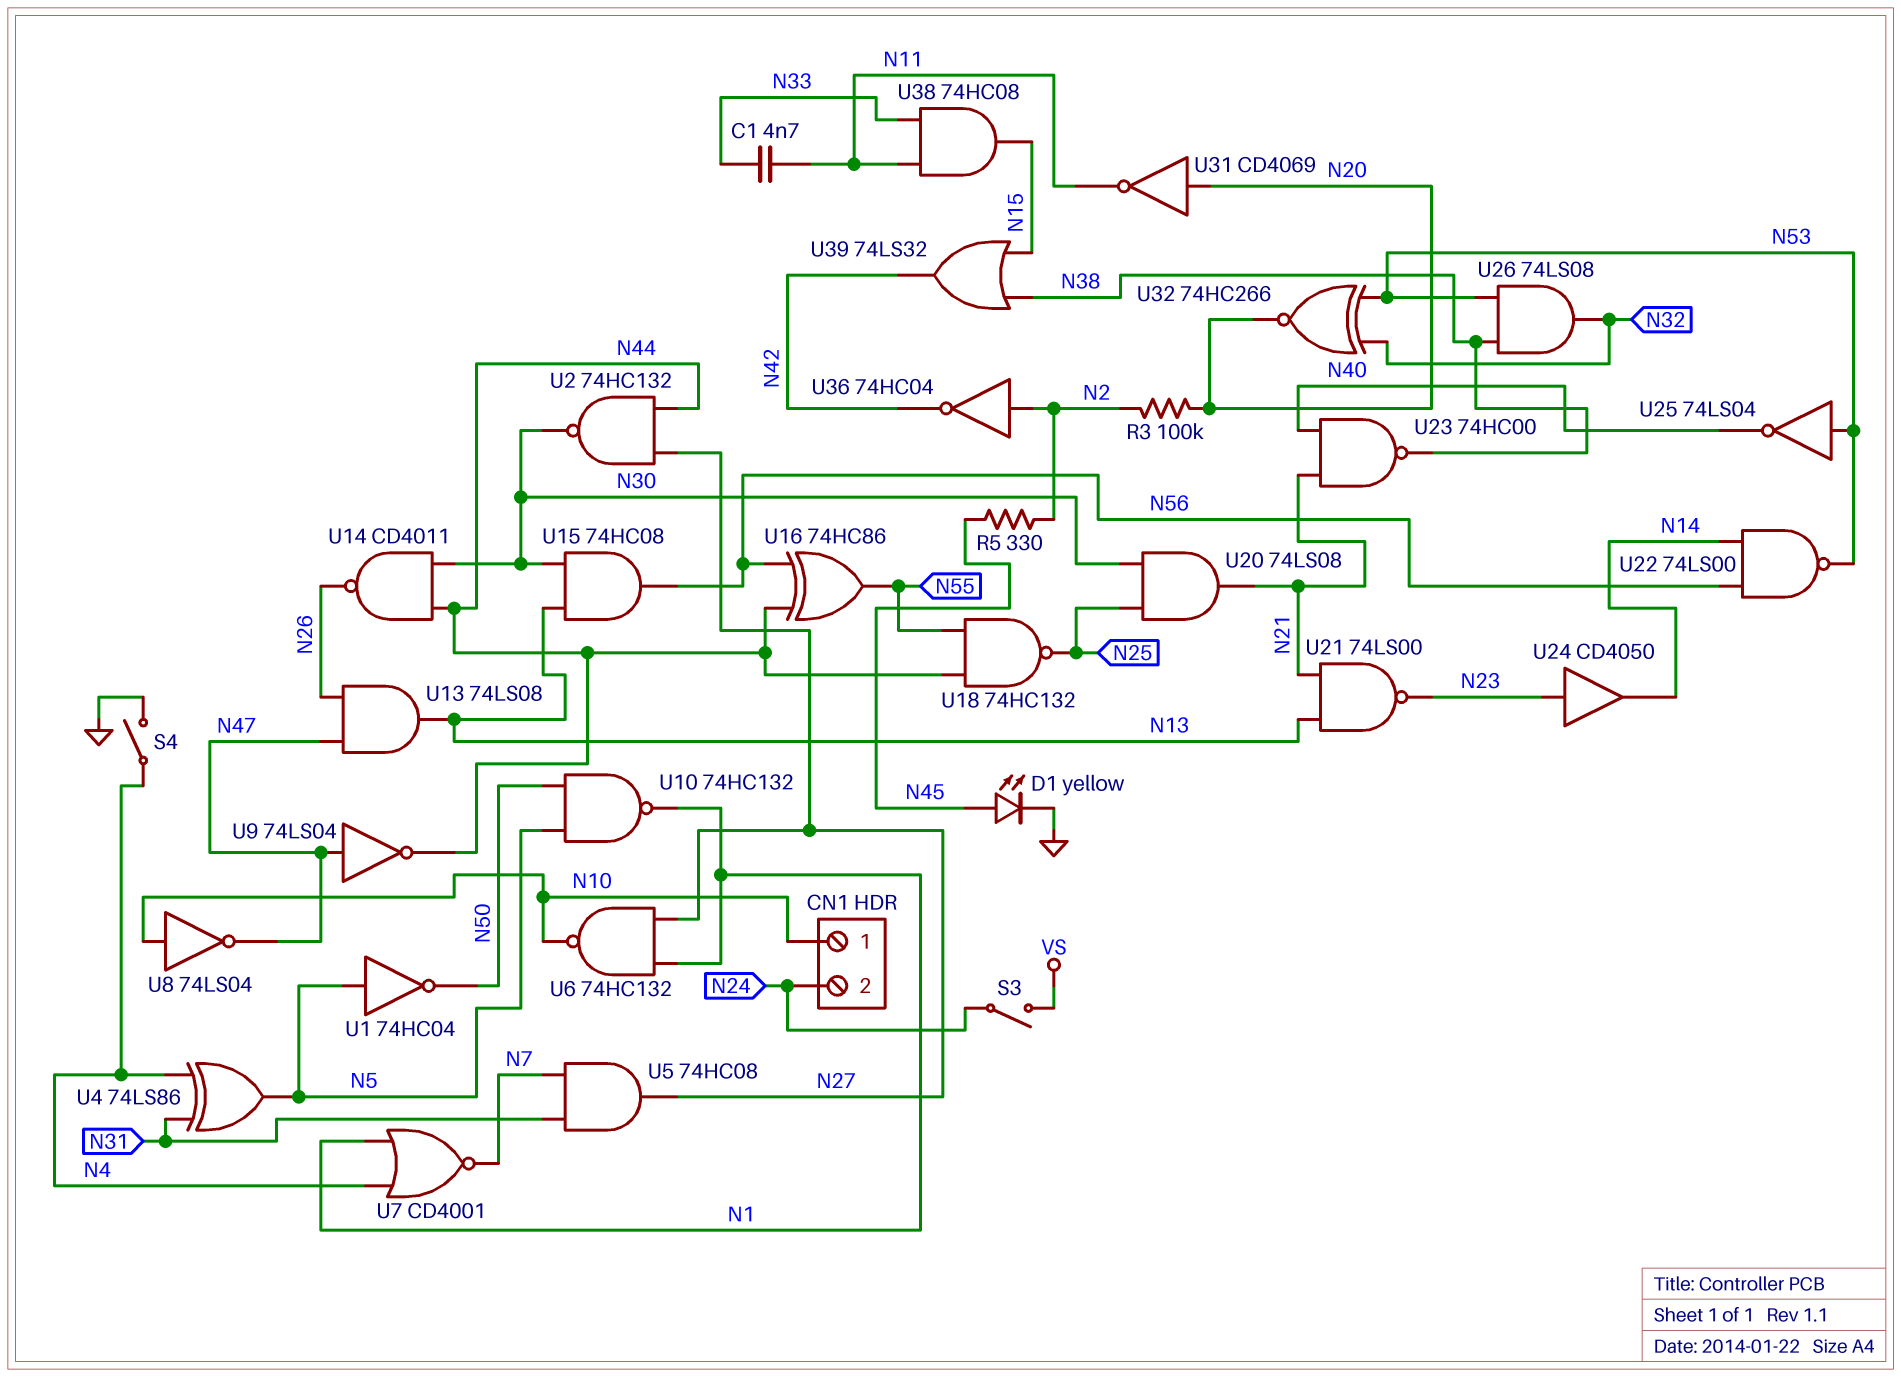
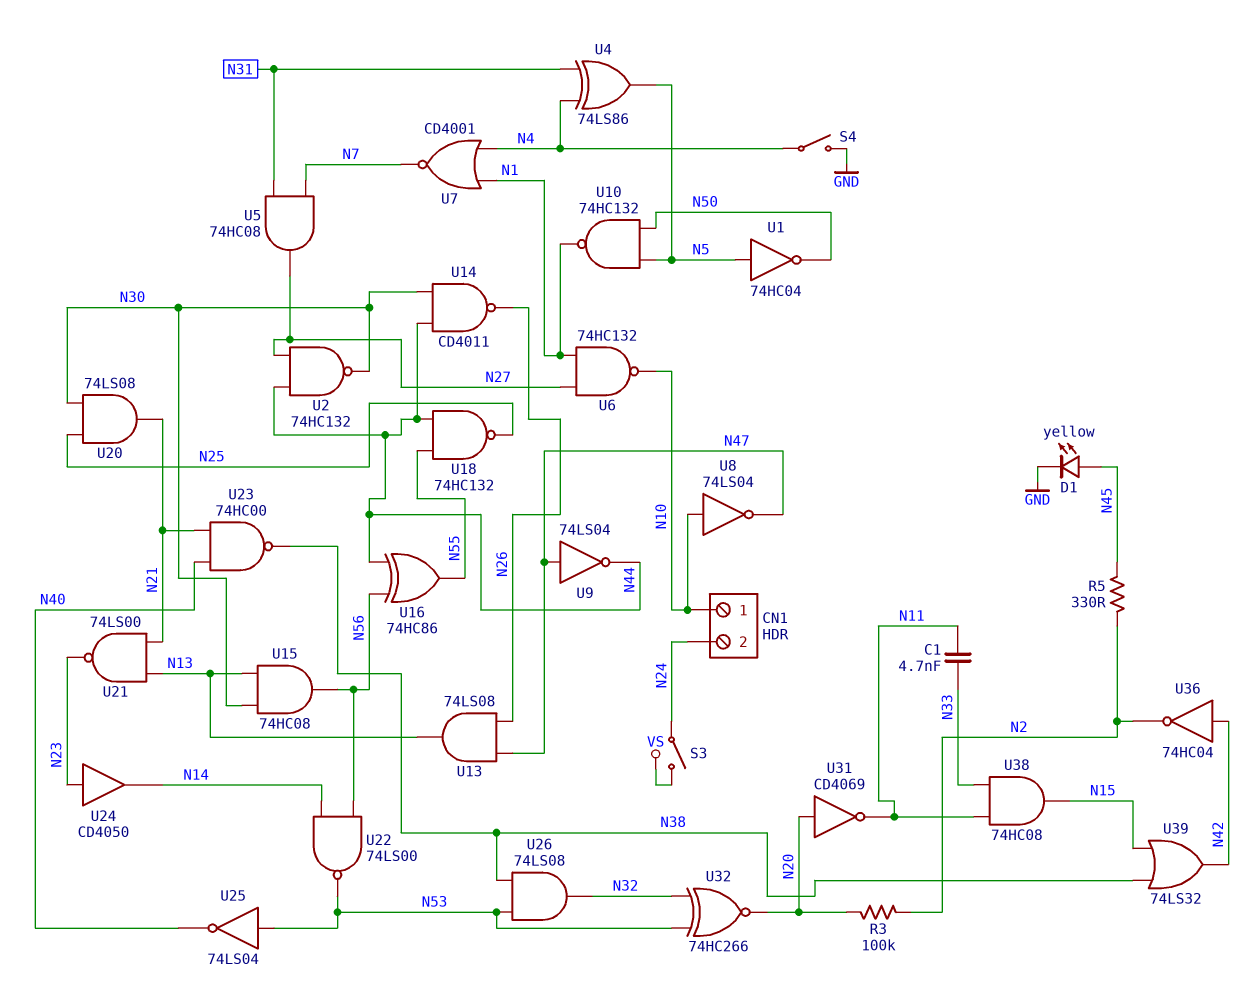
U36: NOT 74HC04 (in N2, out N42) -> NOT 74HC04 (in N42, out N2)

